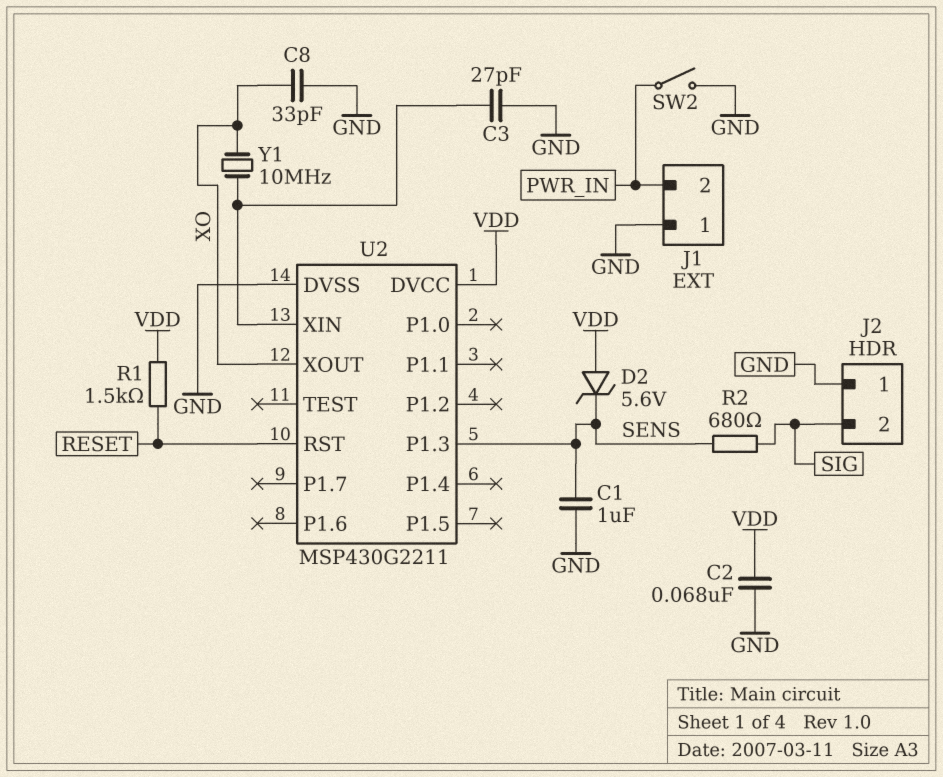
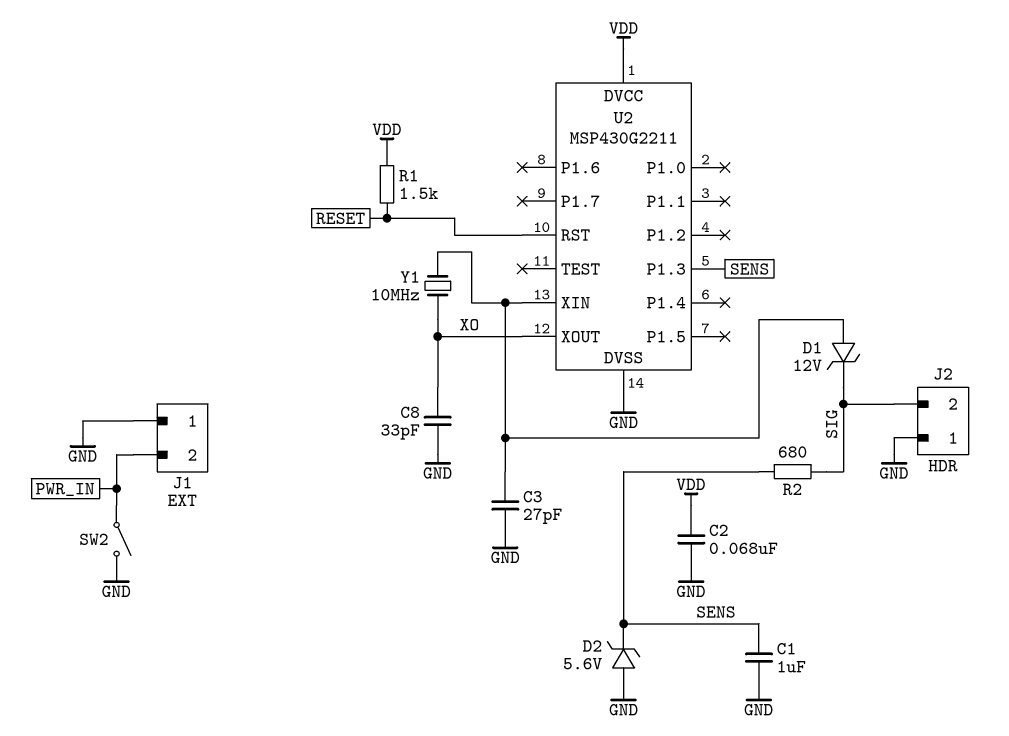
D1: none -> zener 12V (A U2/XIN, K SIG)
D2: zener 5.6V (A VDD, K SENS) -> zener 5.6V (A GND, K SENS)

